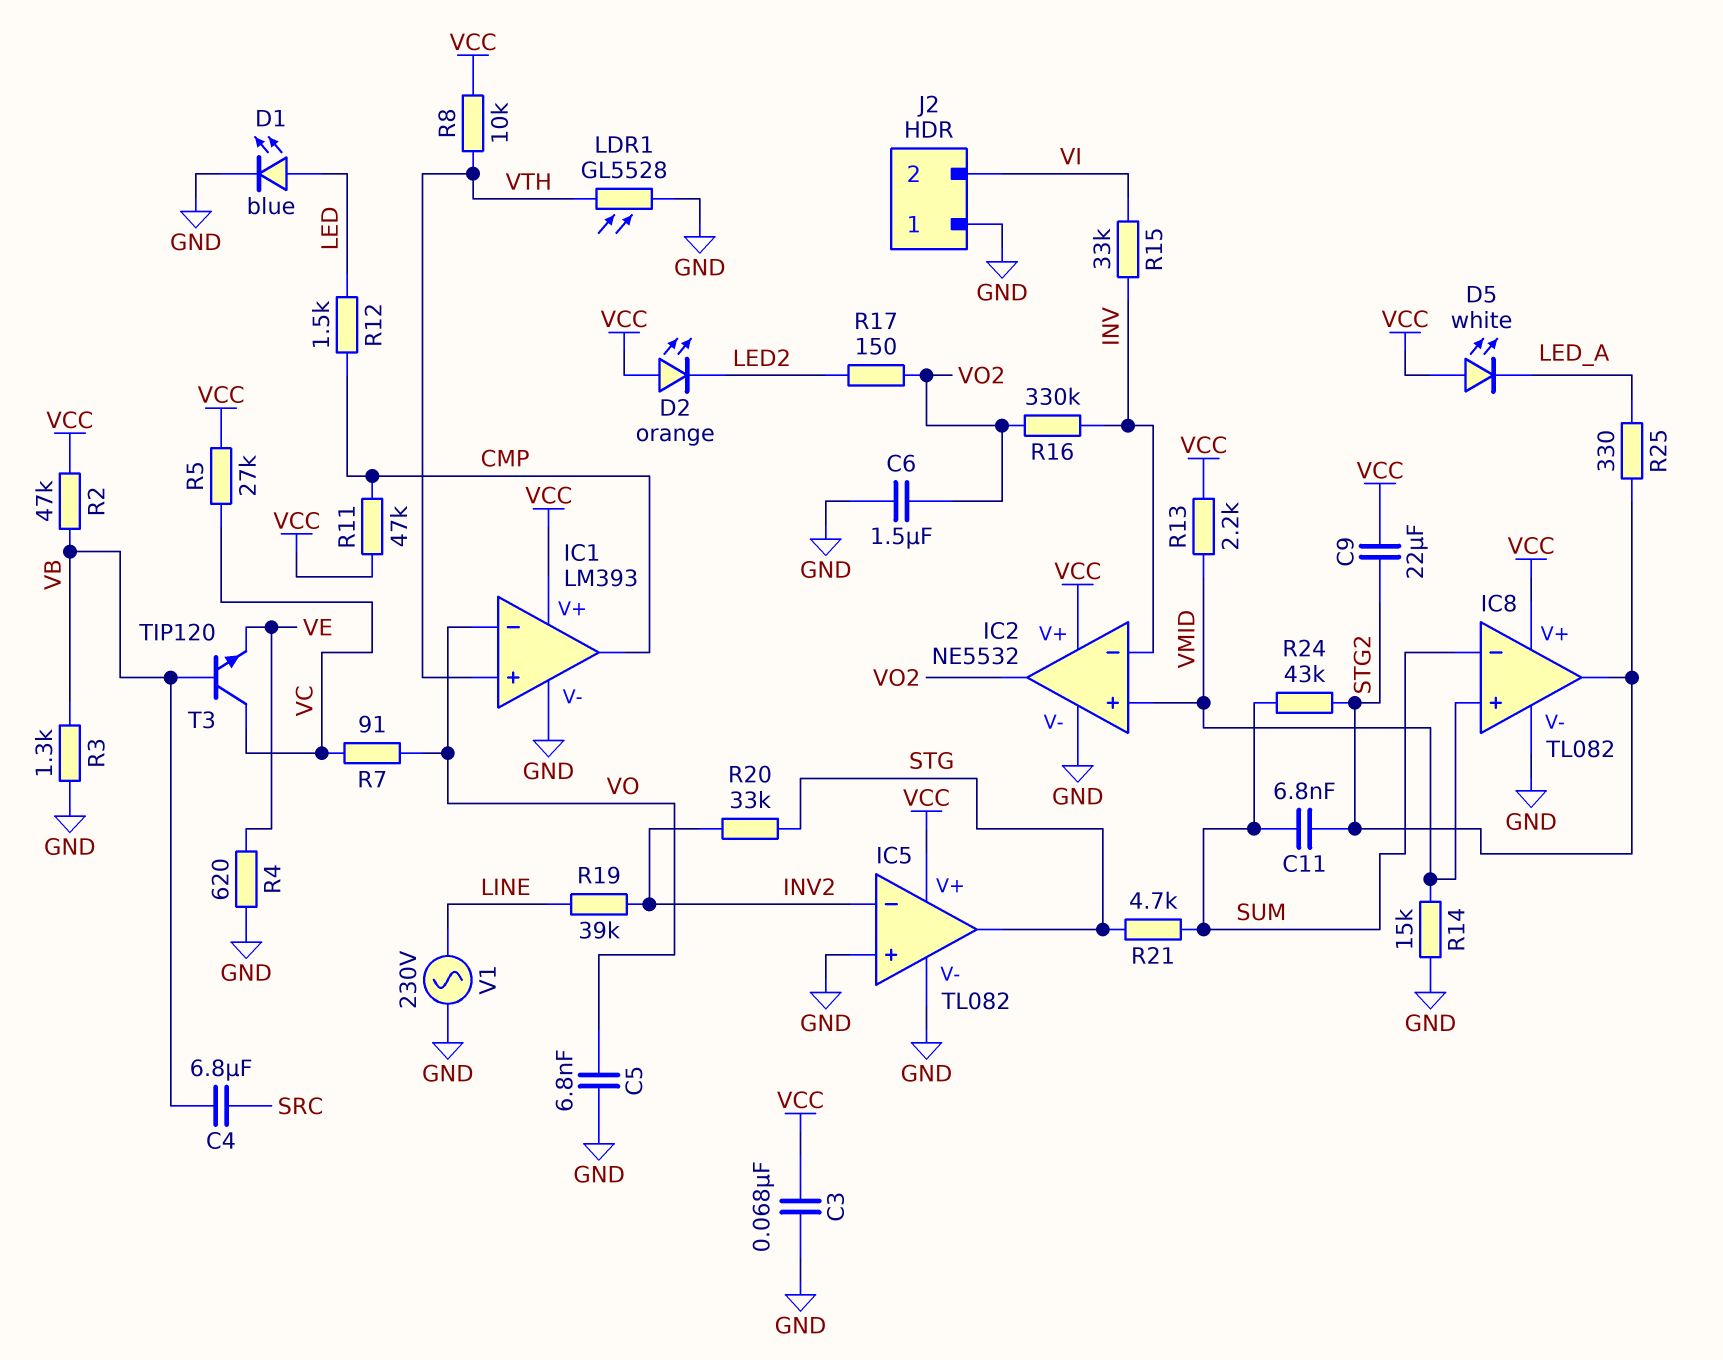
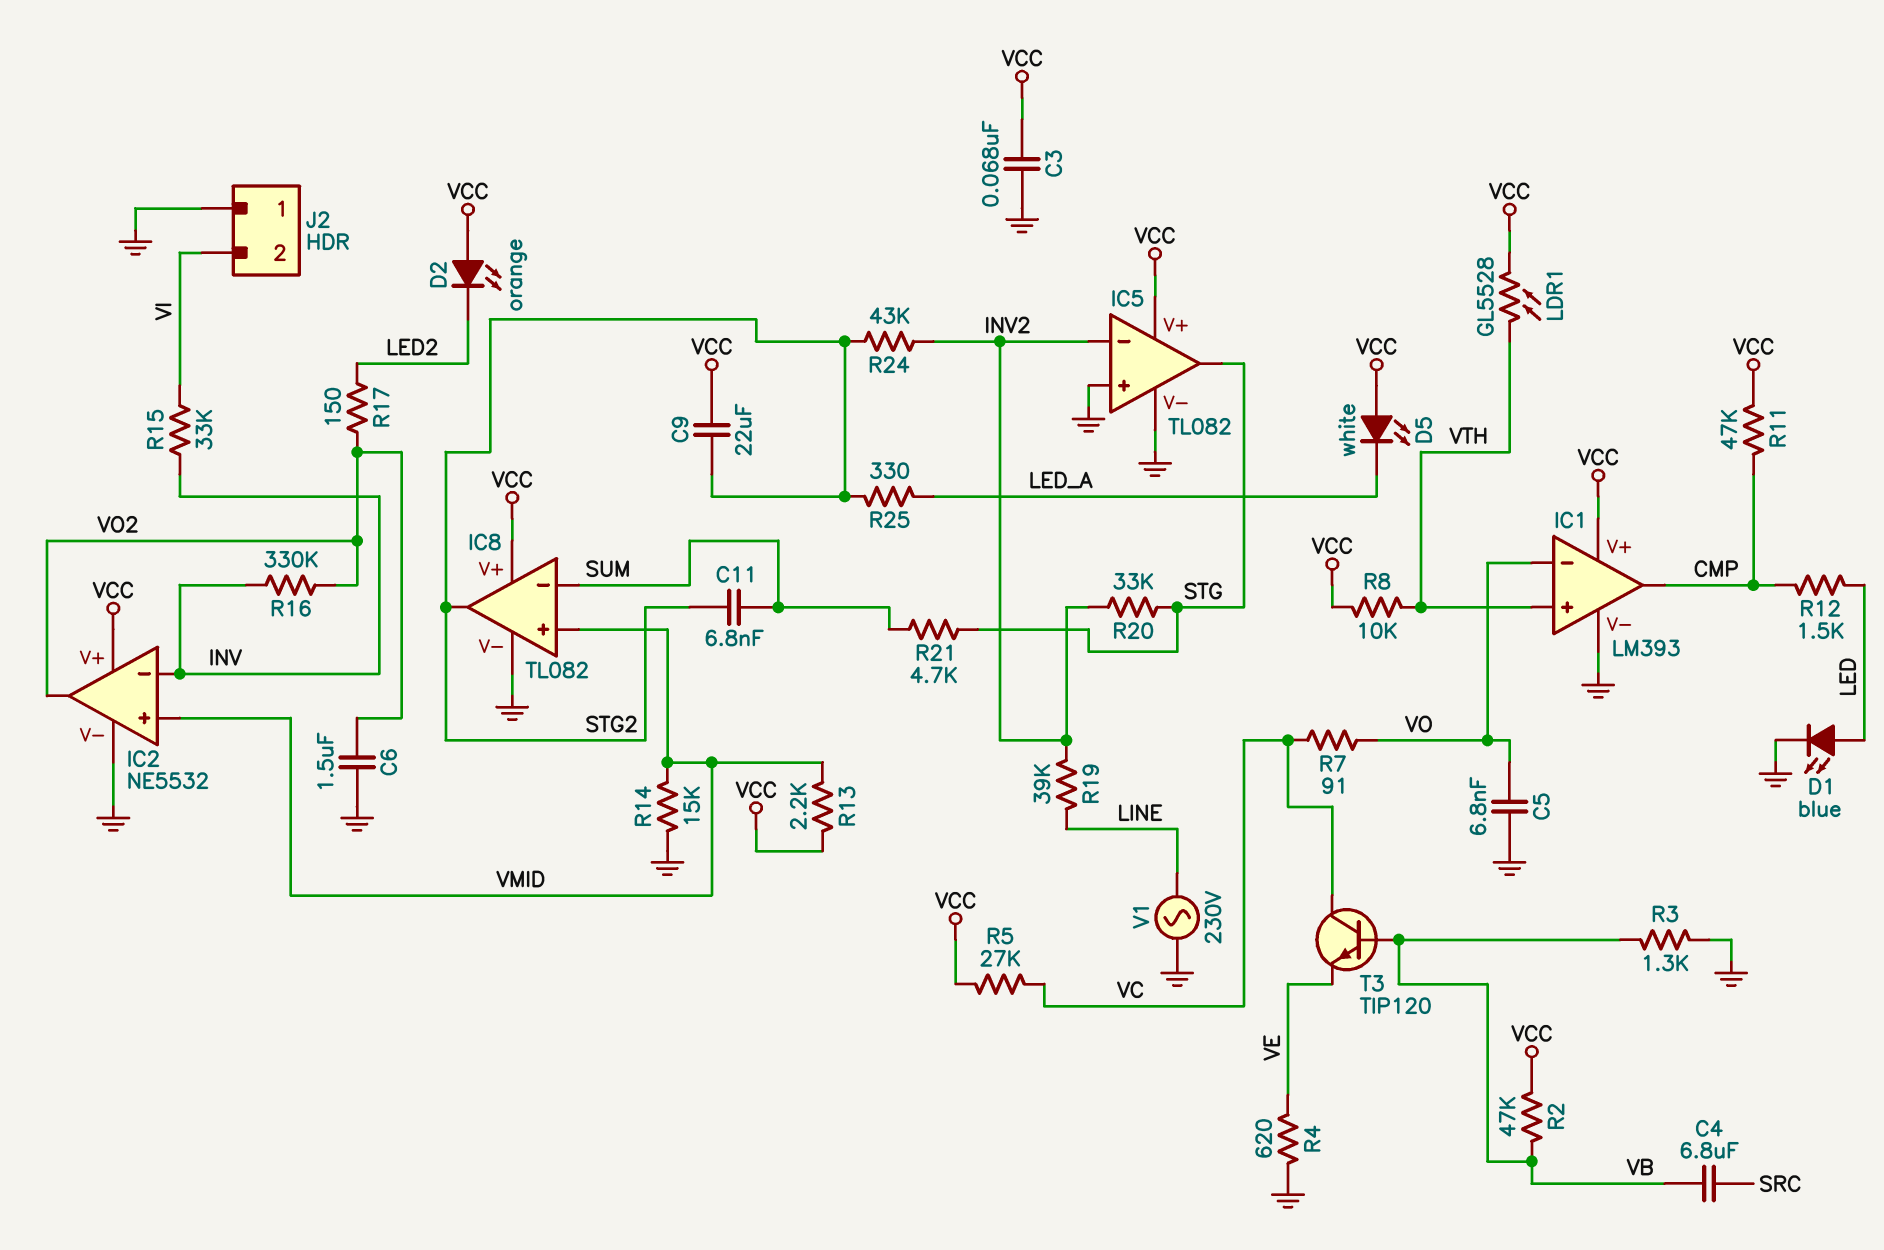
LDR1: GL5528 (GND, VTH) -> GL5528 (VCC, VTH)
R24: 43k (STG2, SUM) -> 43k (INV2, STG2)

